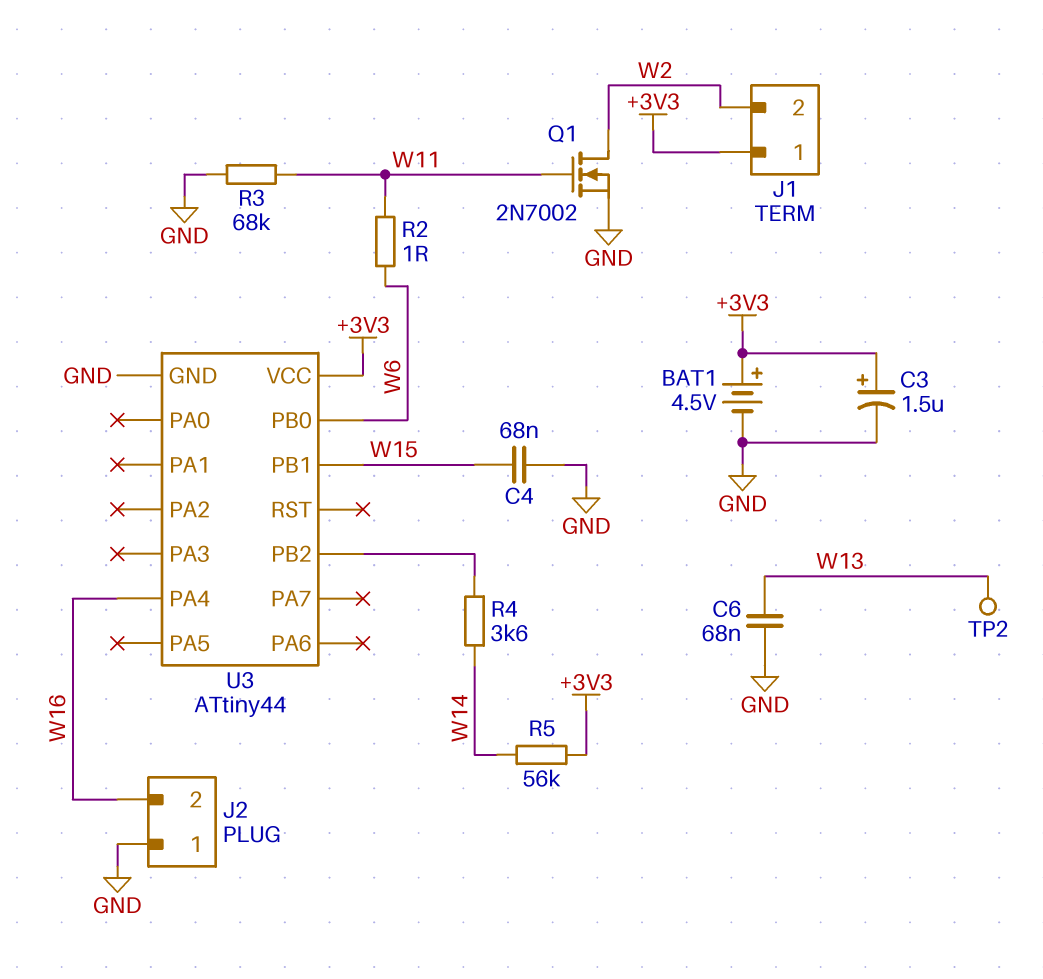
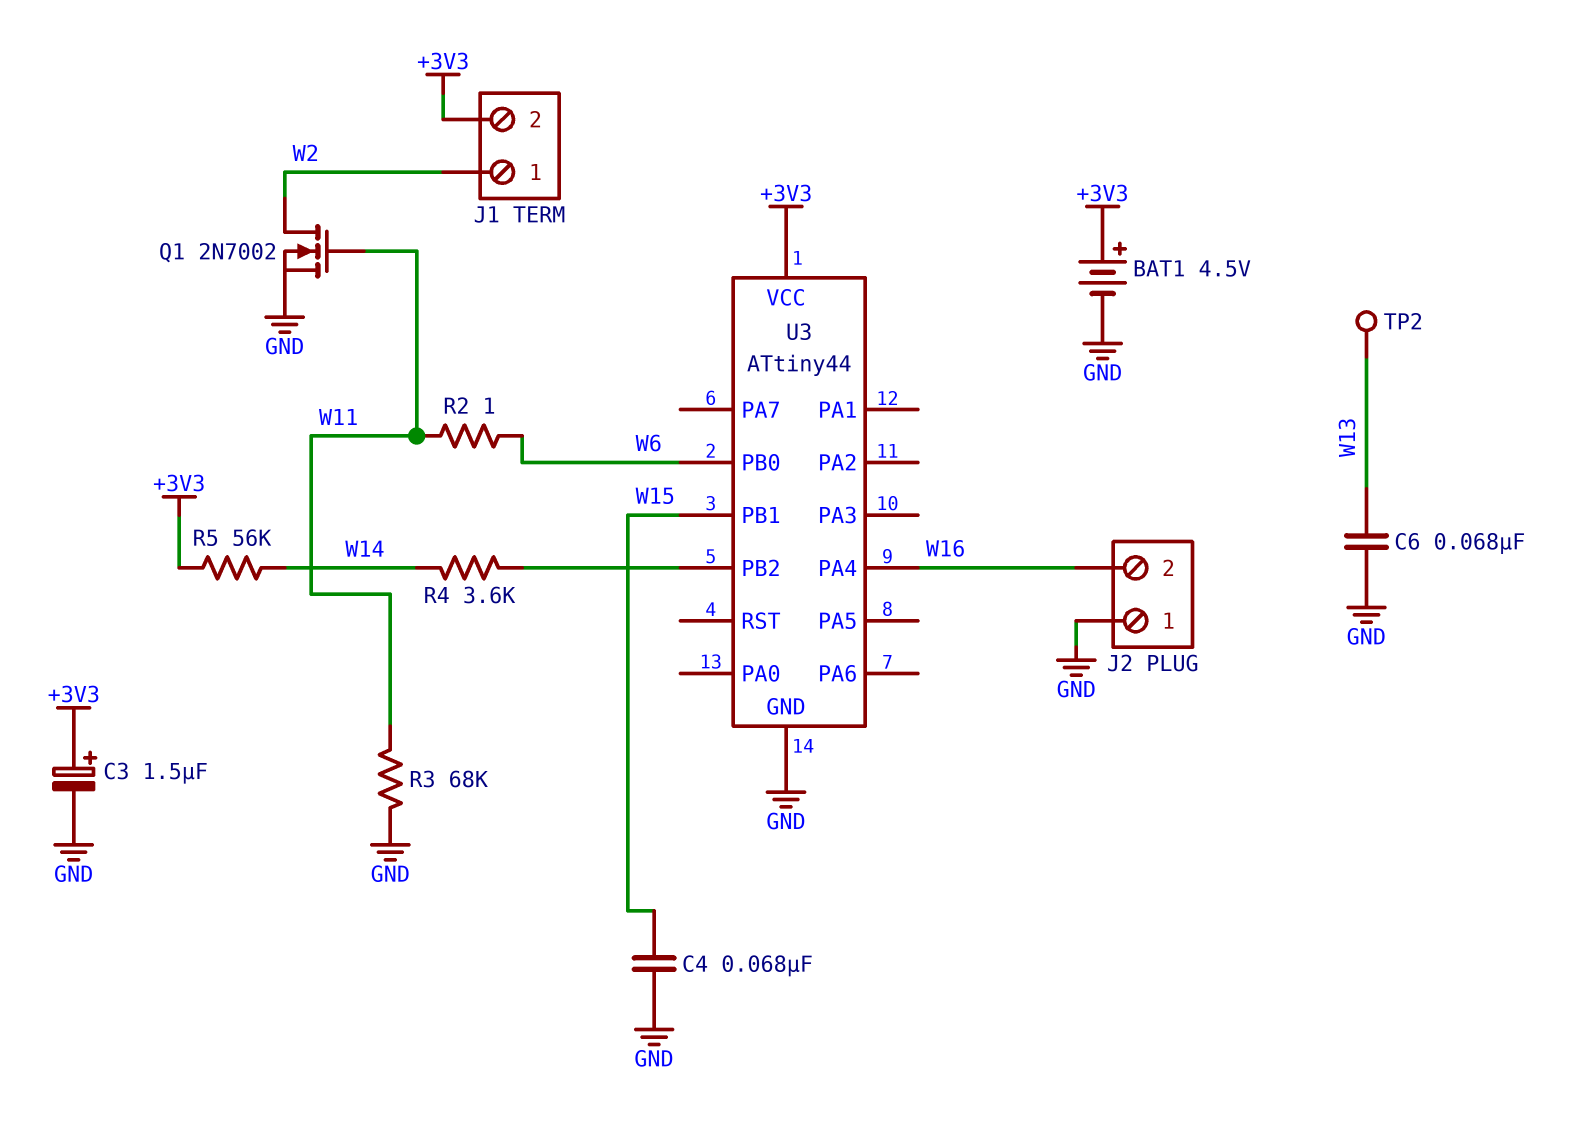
J1 pin 1: +3V3 -> W2
J1 pin 2: W2 -> +3V3

